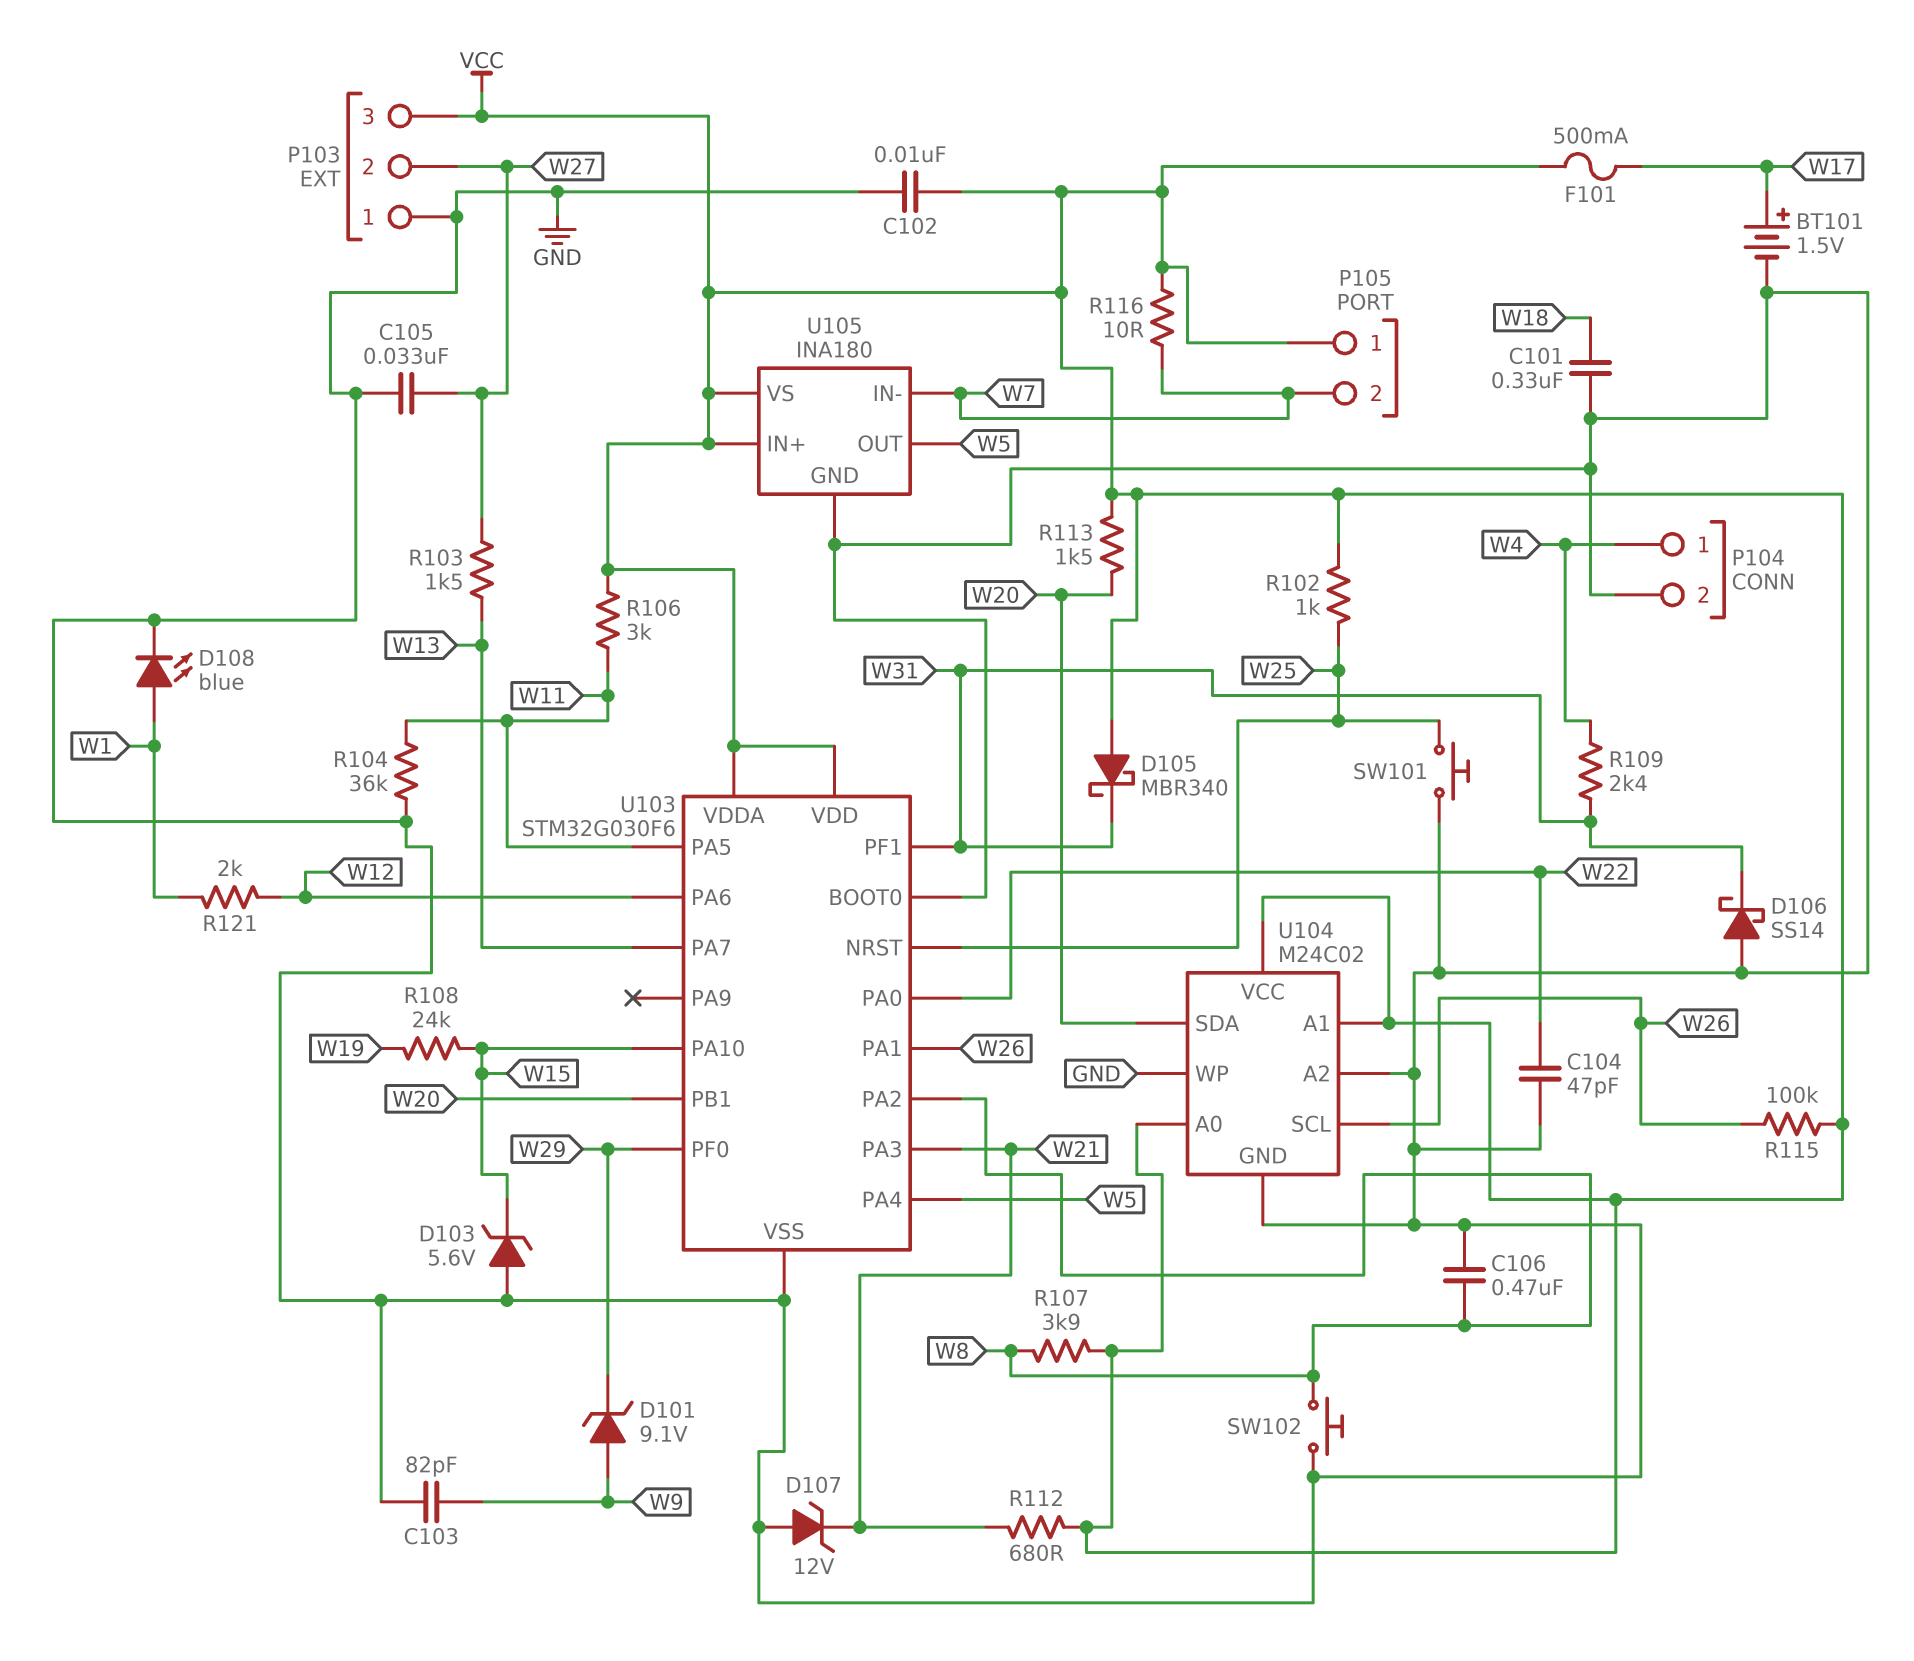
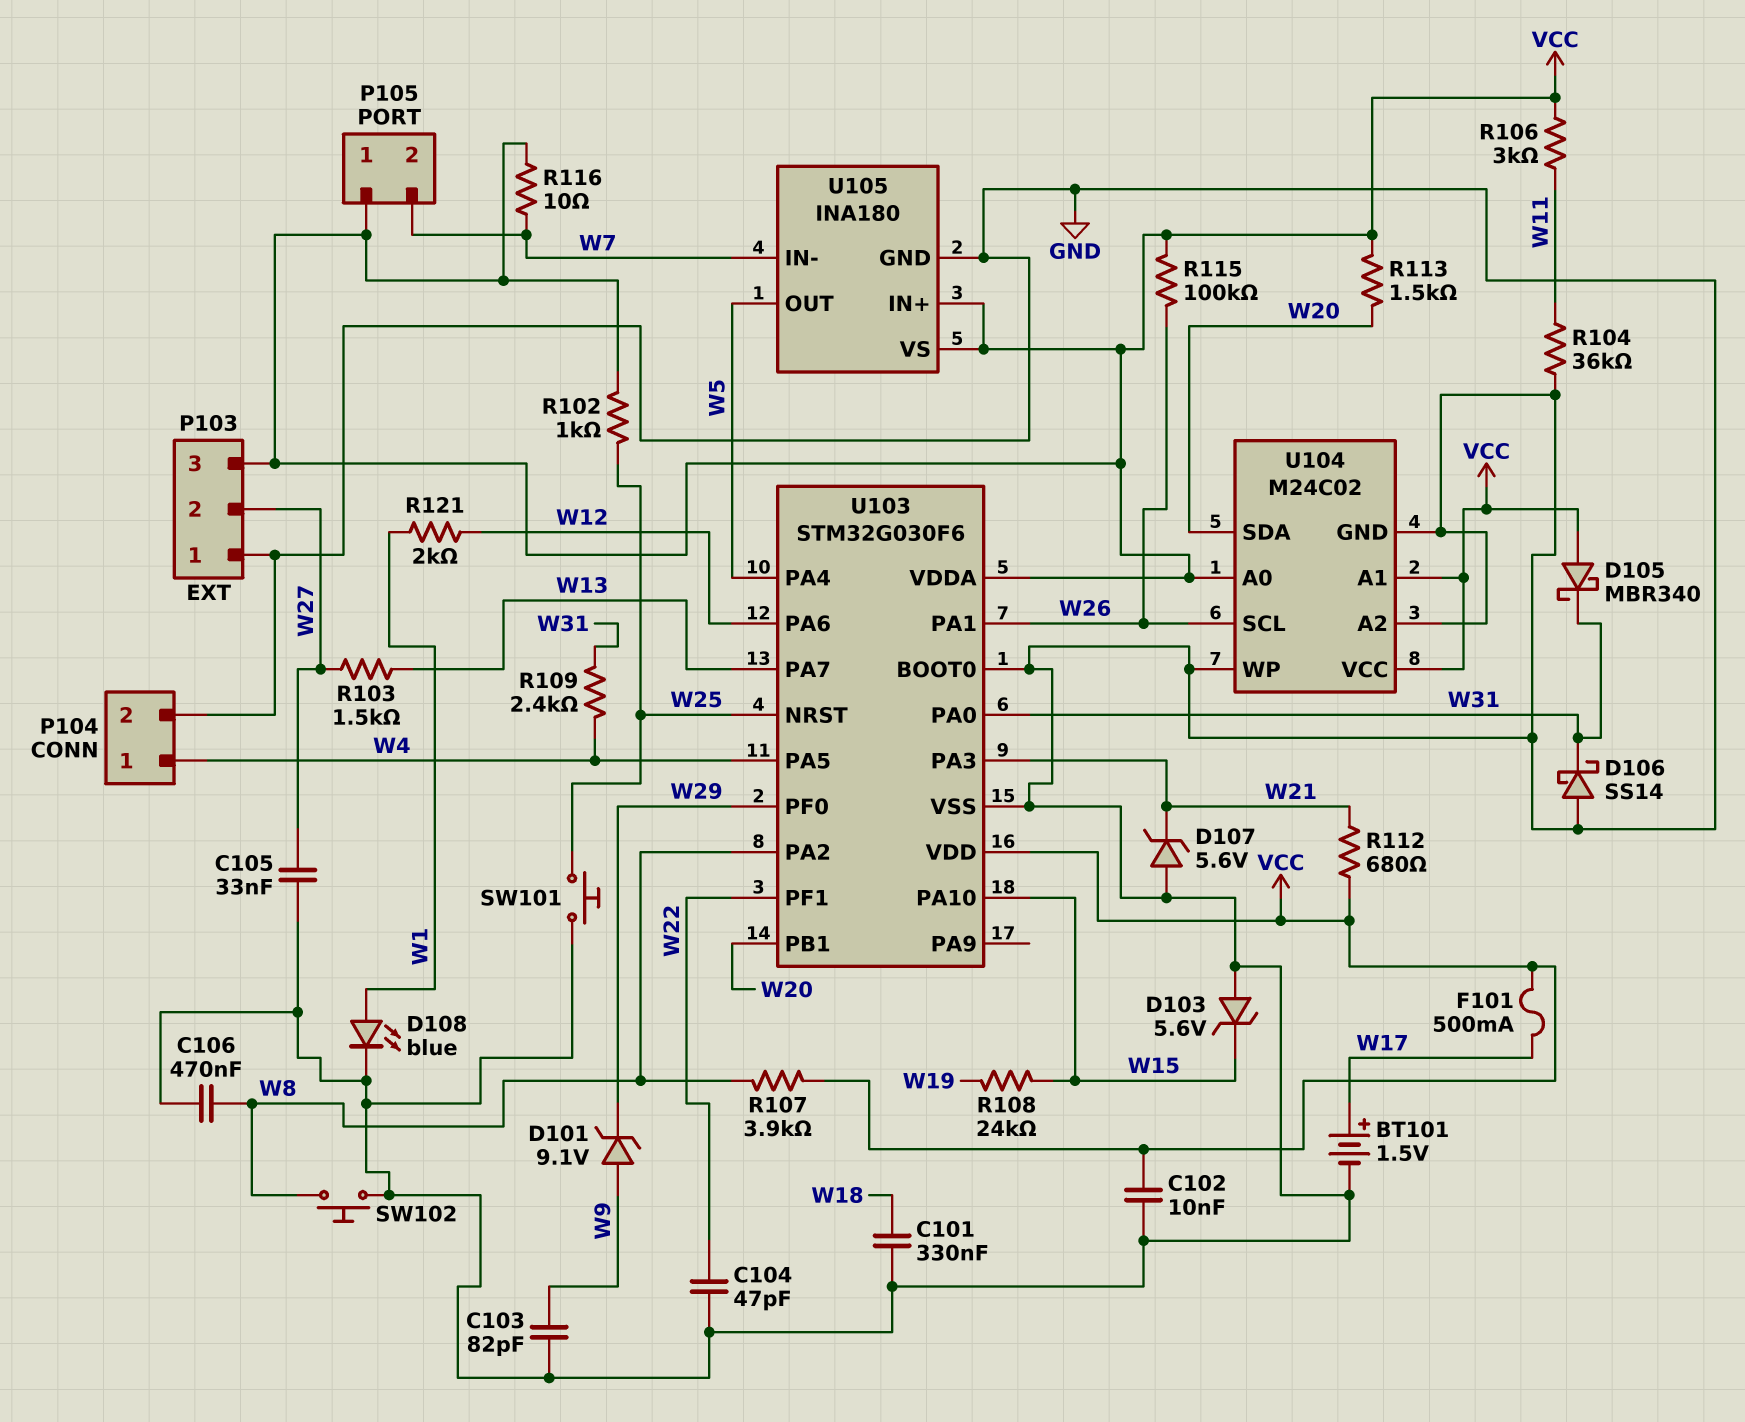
D107: zener 12V (A GND, K W21) -> zener 5.6V (A GND, K W21)
U103 pin PA0: W22 -> W31
U103 pin PA5: W11 -> W4
U103 pin PF1: W31 -> W22

